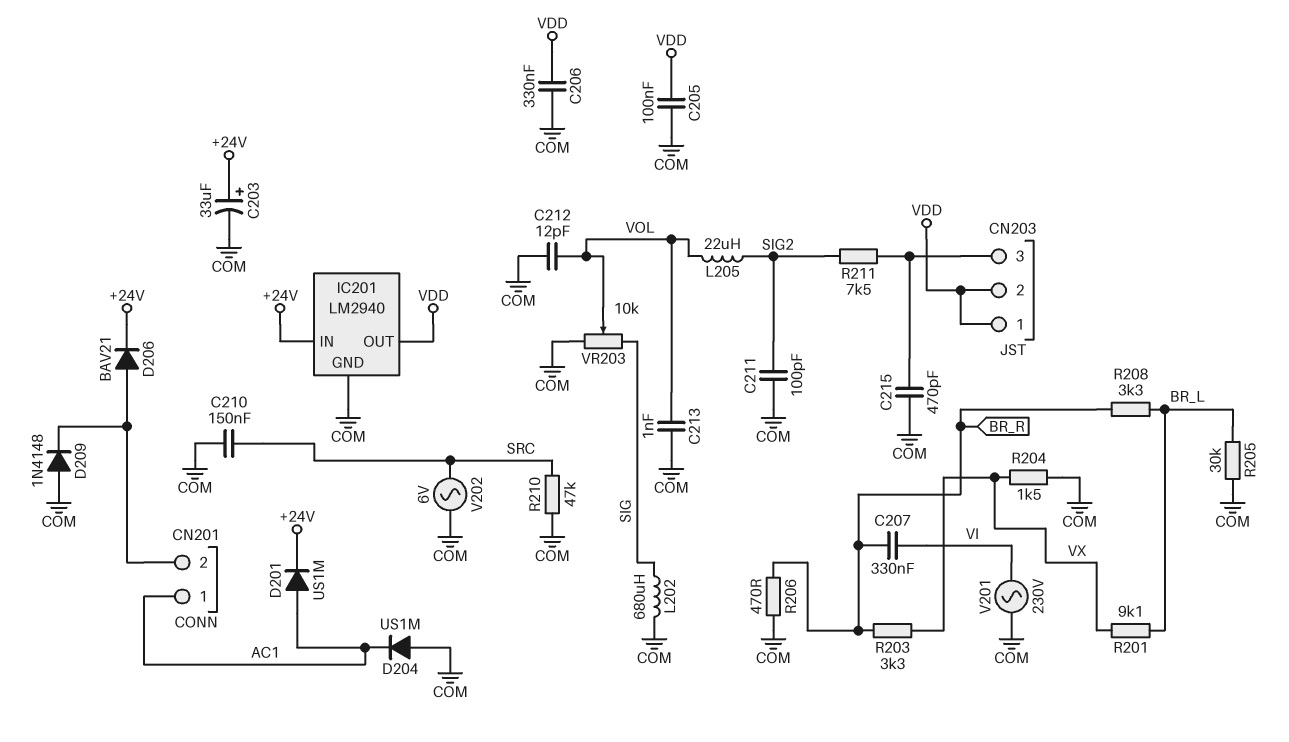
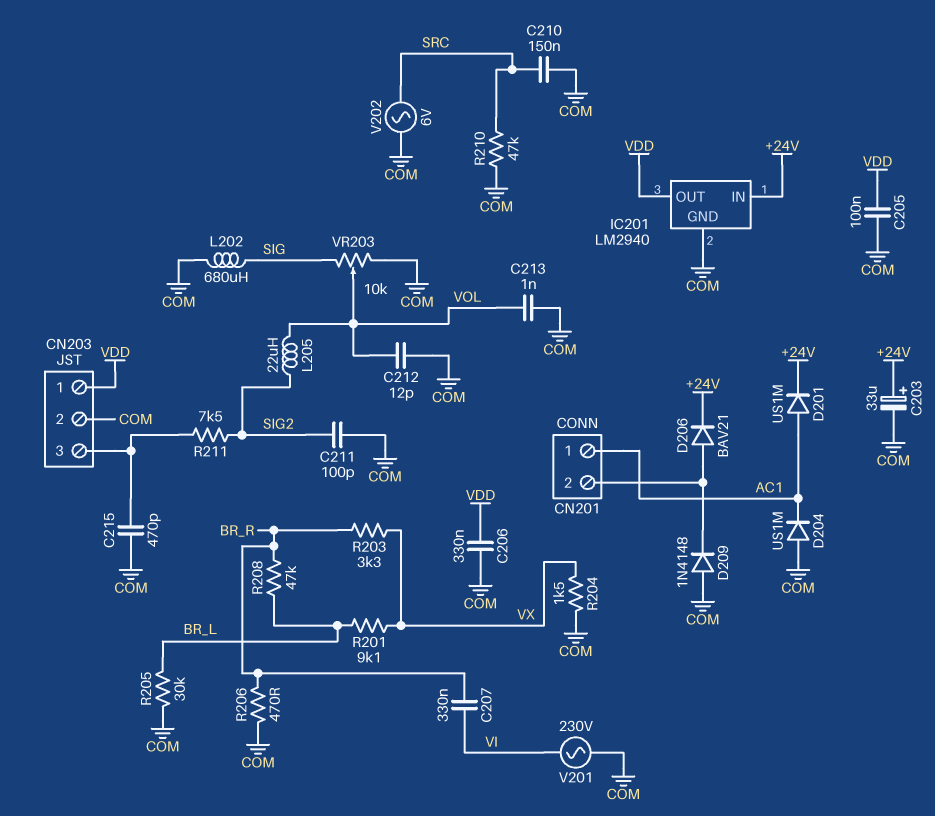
CN203 pin 2: VDD -> COM
R208: 3.3k (BR_L, BR_R) -> 47k (BR_L, BR_R)

